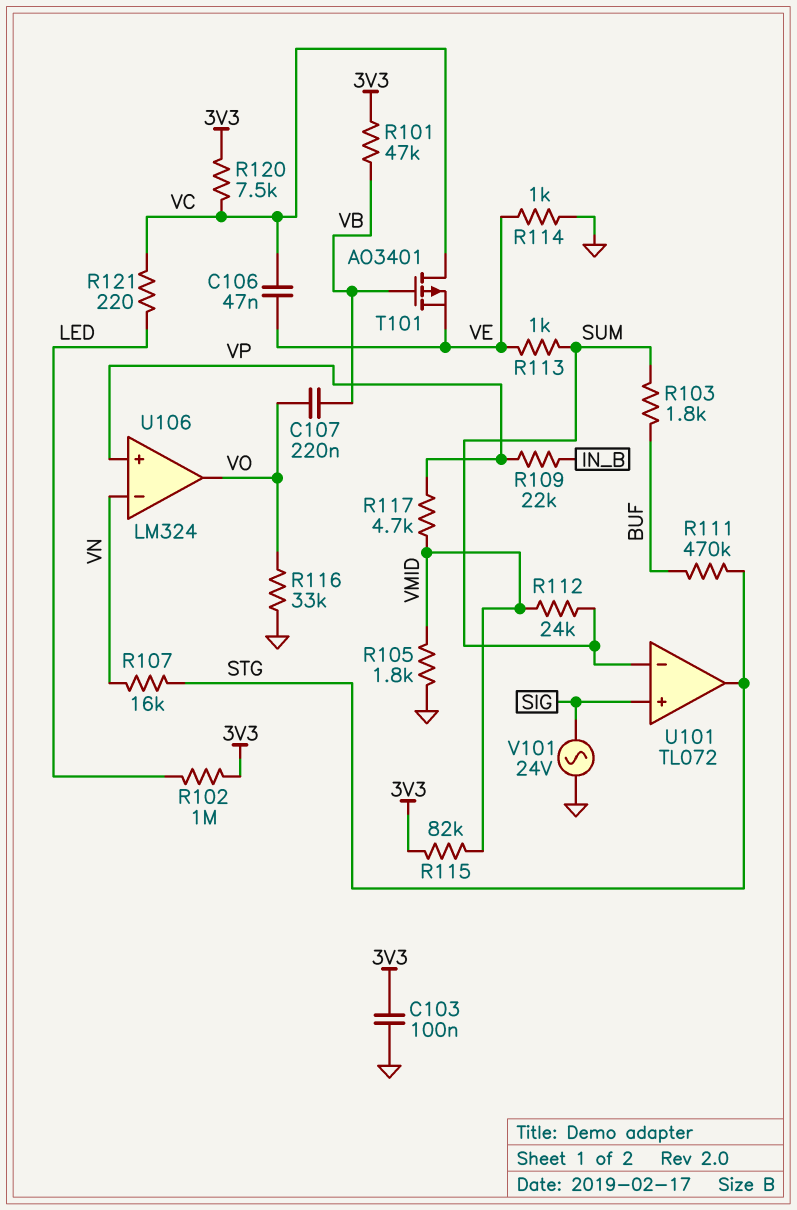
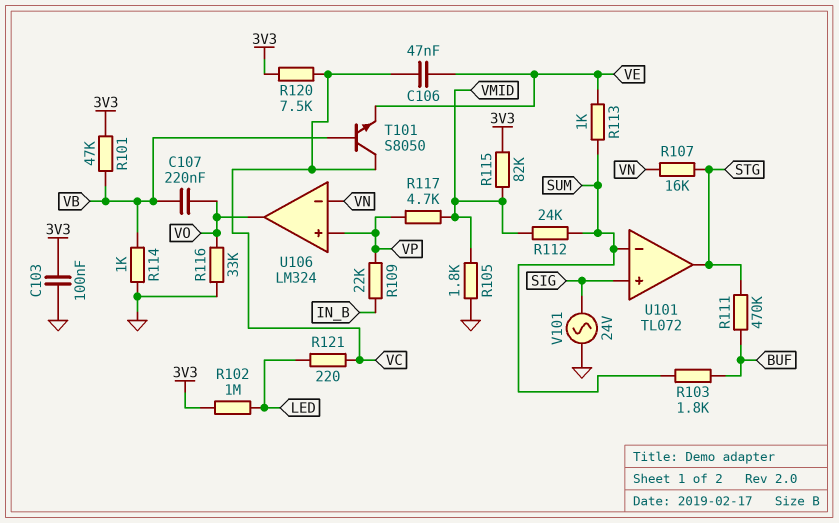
R114: 1k (GND, VE) -> 1k (GND, VB)
T101: PMOS AO3401 (G VB, D VC, S VE) -> NPN S8050 (B VB, C VC, E VE)

